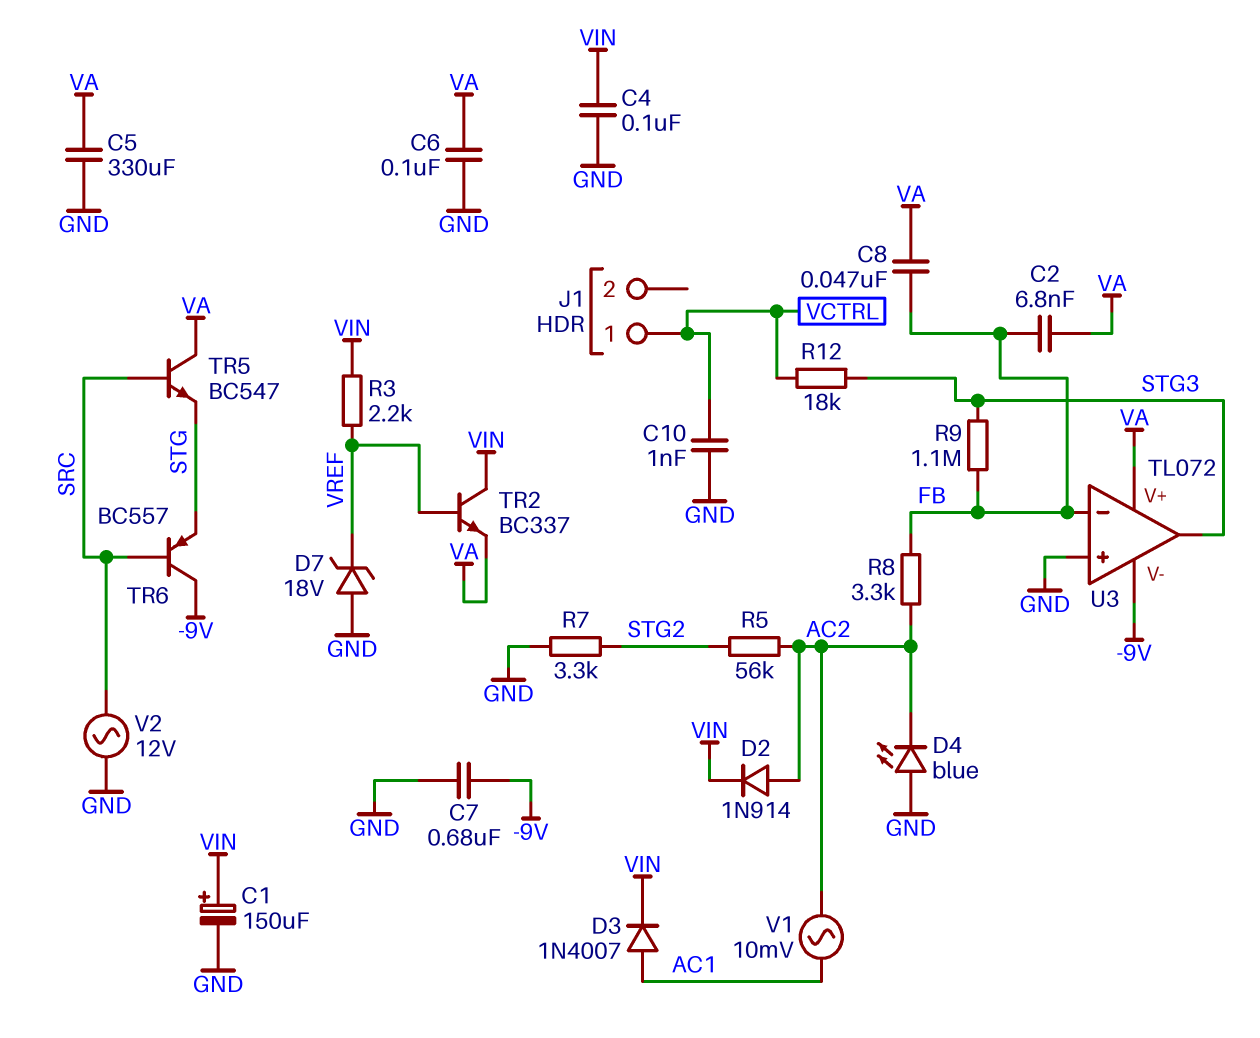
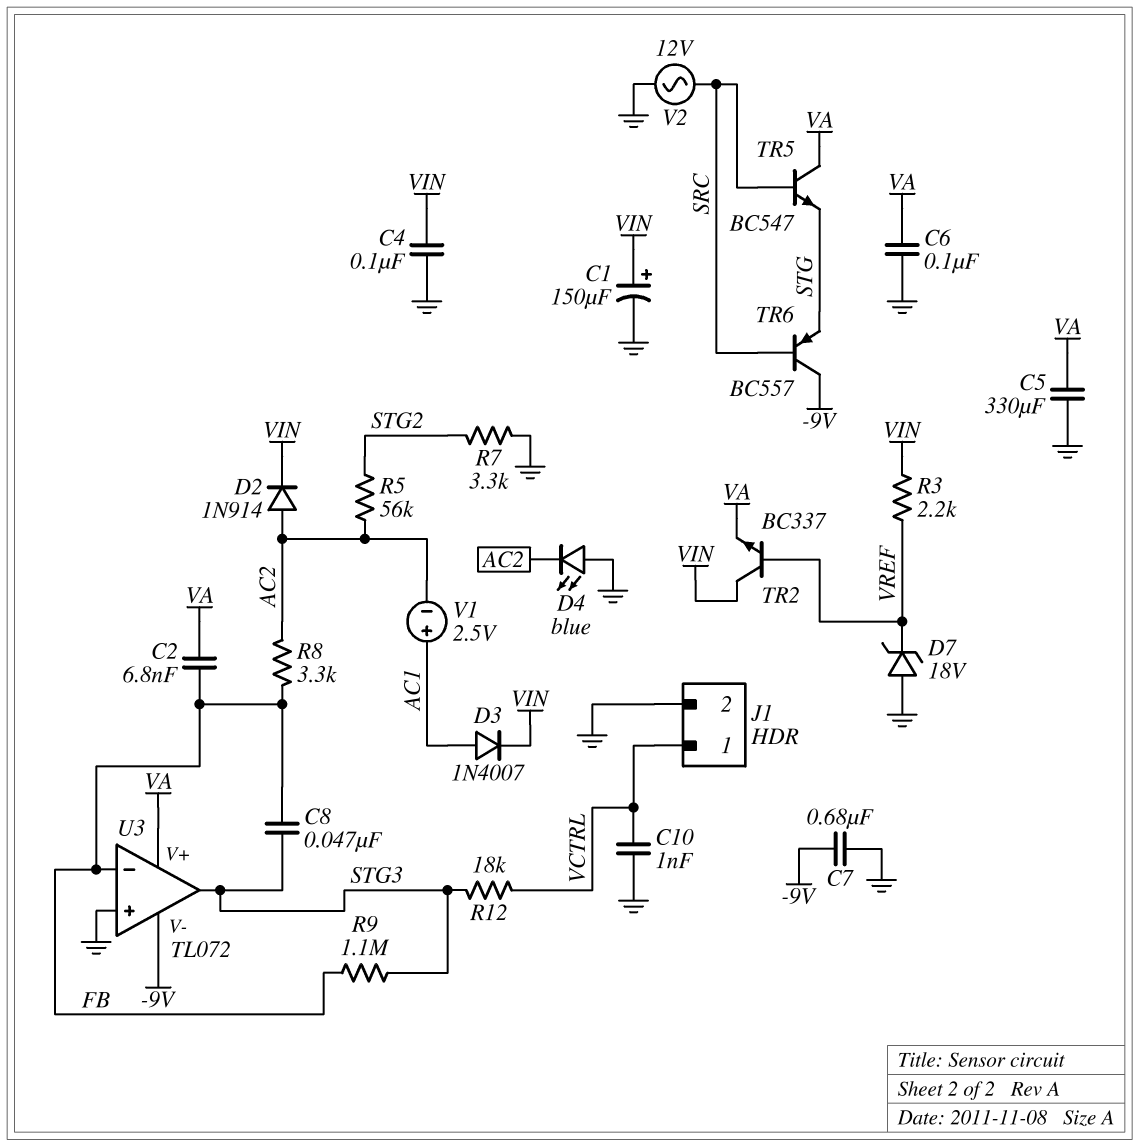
C8: 47nF (FB, VA) -> 47nF (FB, STG3)
J1 pin 2: none -> GND
V1: AC 10mV (AC1, AC2) -> 2.5V (plus AC1, minus AC2)

